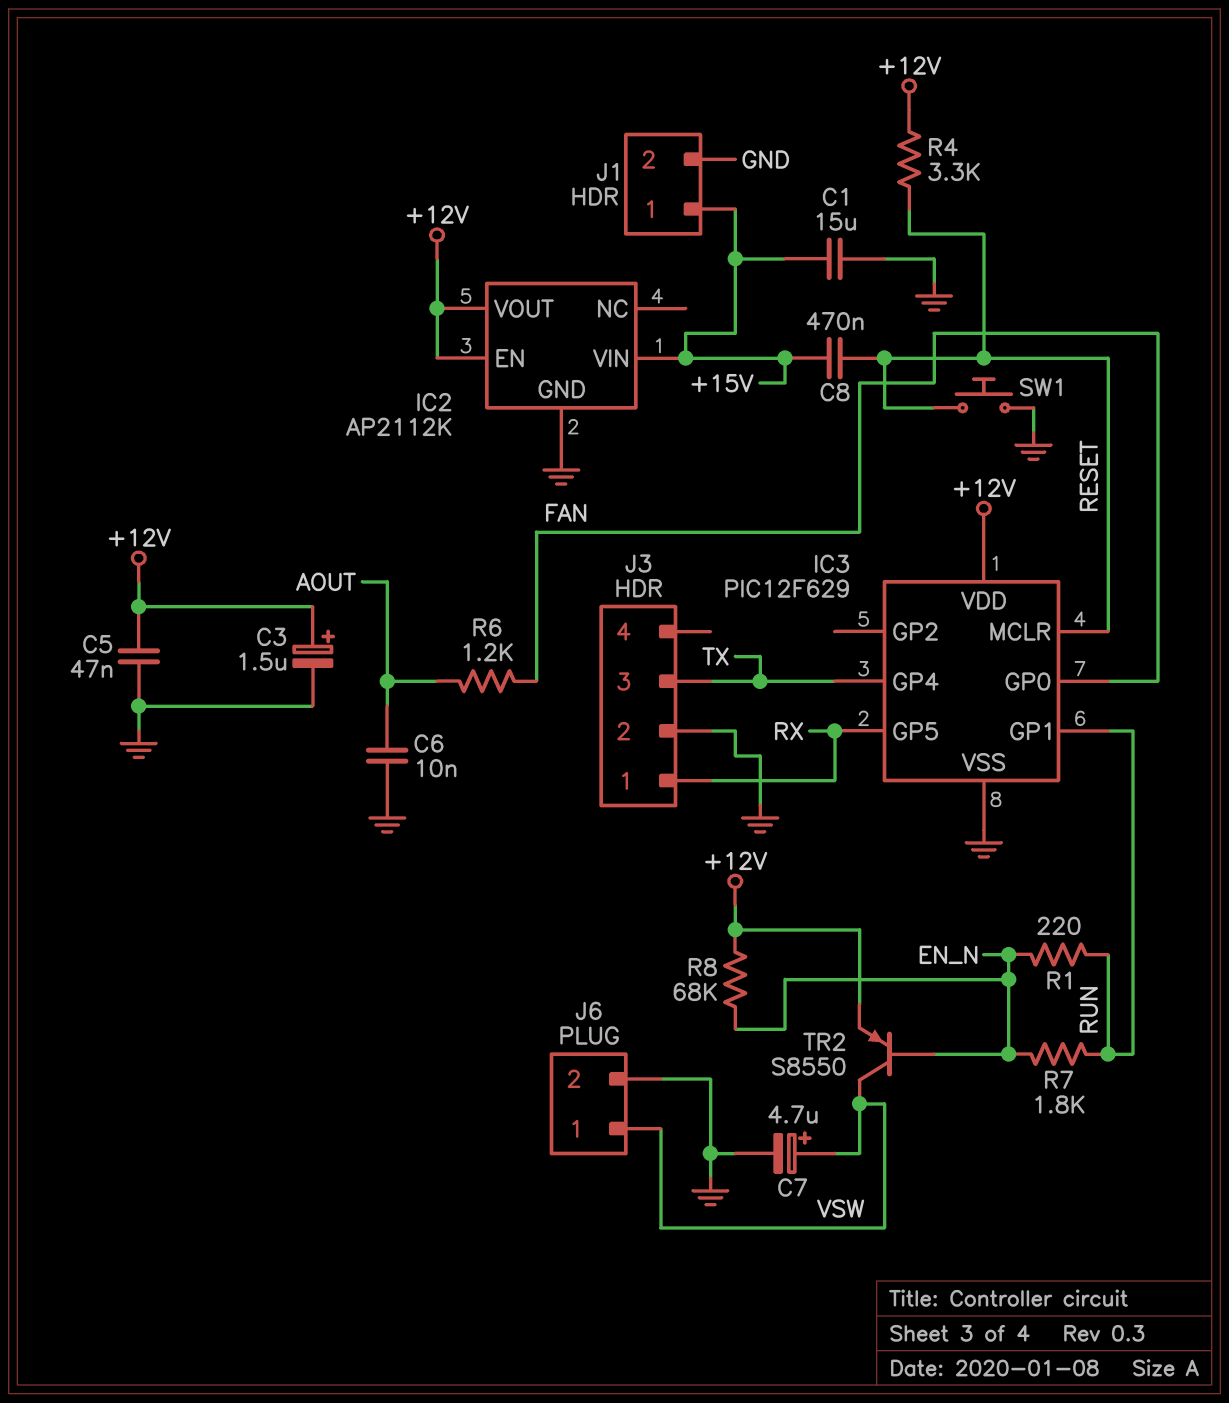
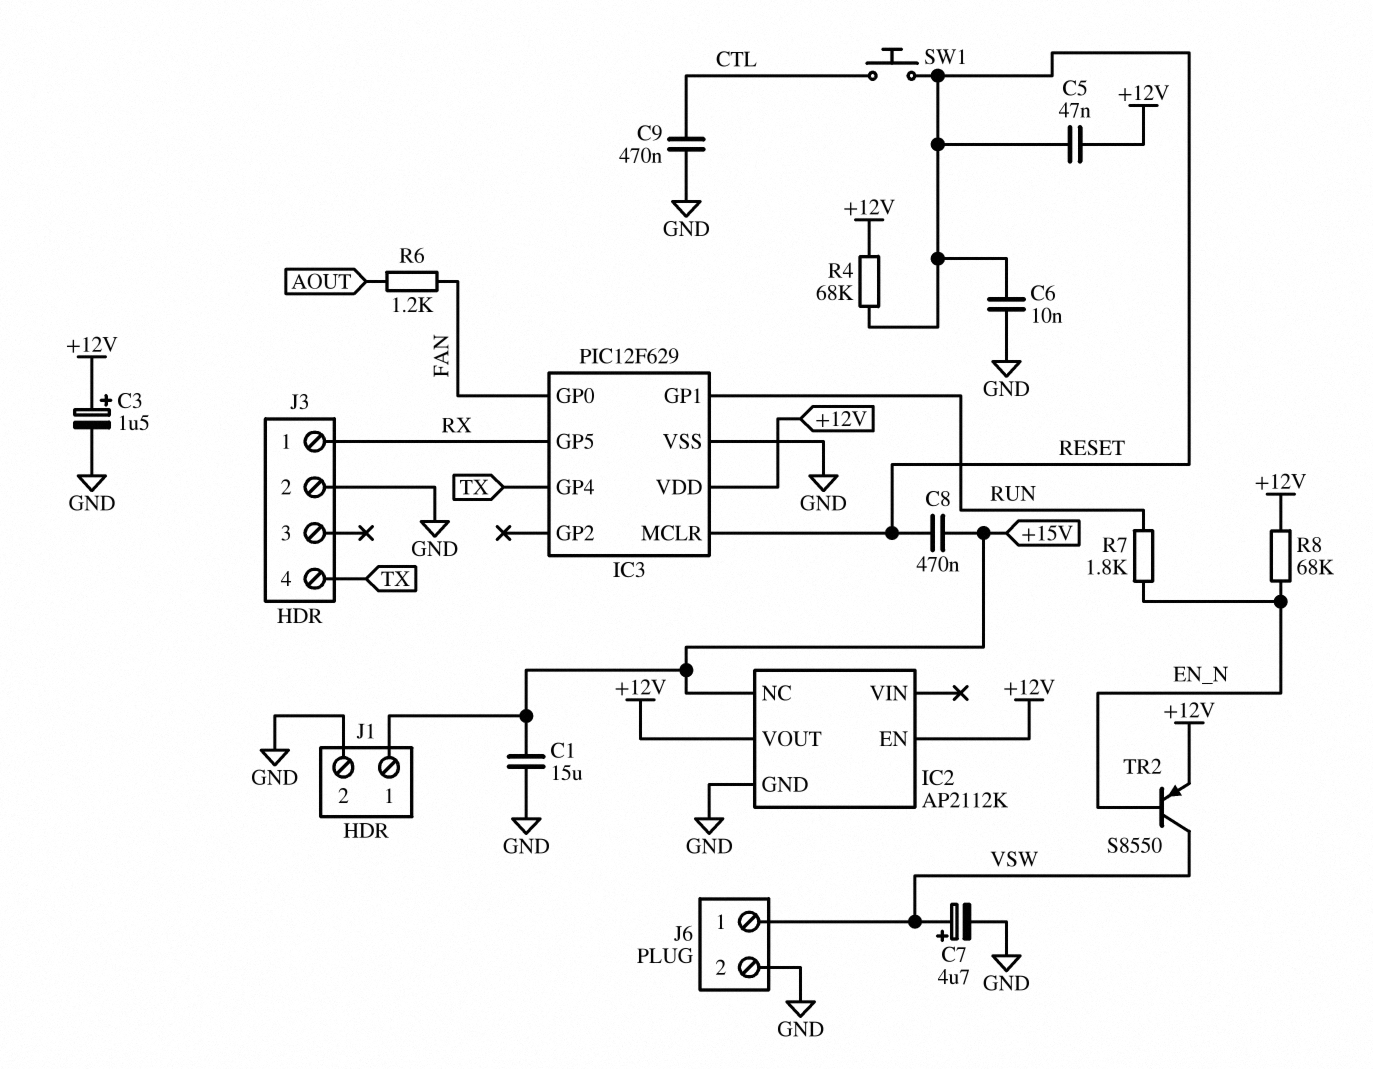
C5: 47nF (+12V, GND) -> 47nF (+12V, RESET)
C6: 10nF (AOUT, GND) -> 10nF (GND, RESET)
C9: none -> 470nF (CTL, GND)
IC2 pin NC: none -> +15V
IC2 pin VIN: +15V -> none
J3 pin 3: TX -> none
J3 pin 4: none -> TX
R1: 220 (EN_N, RUN) -> none
R4: 3.3k (+12V, RESET) -> 68k (+12V, RESET)
SW1: button (GND, RESET) -> button (CTL, RESET)

